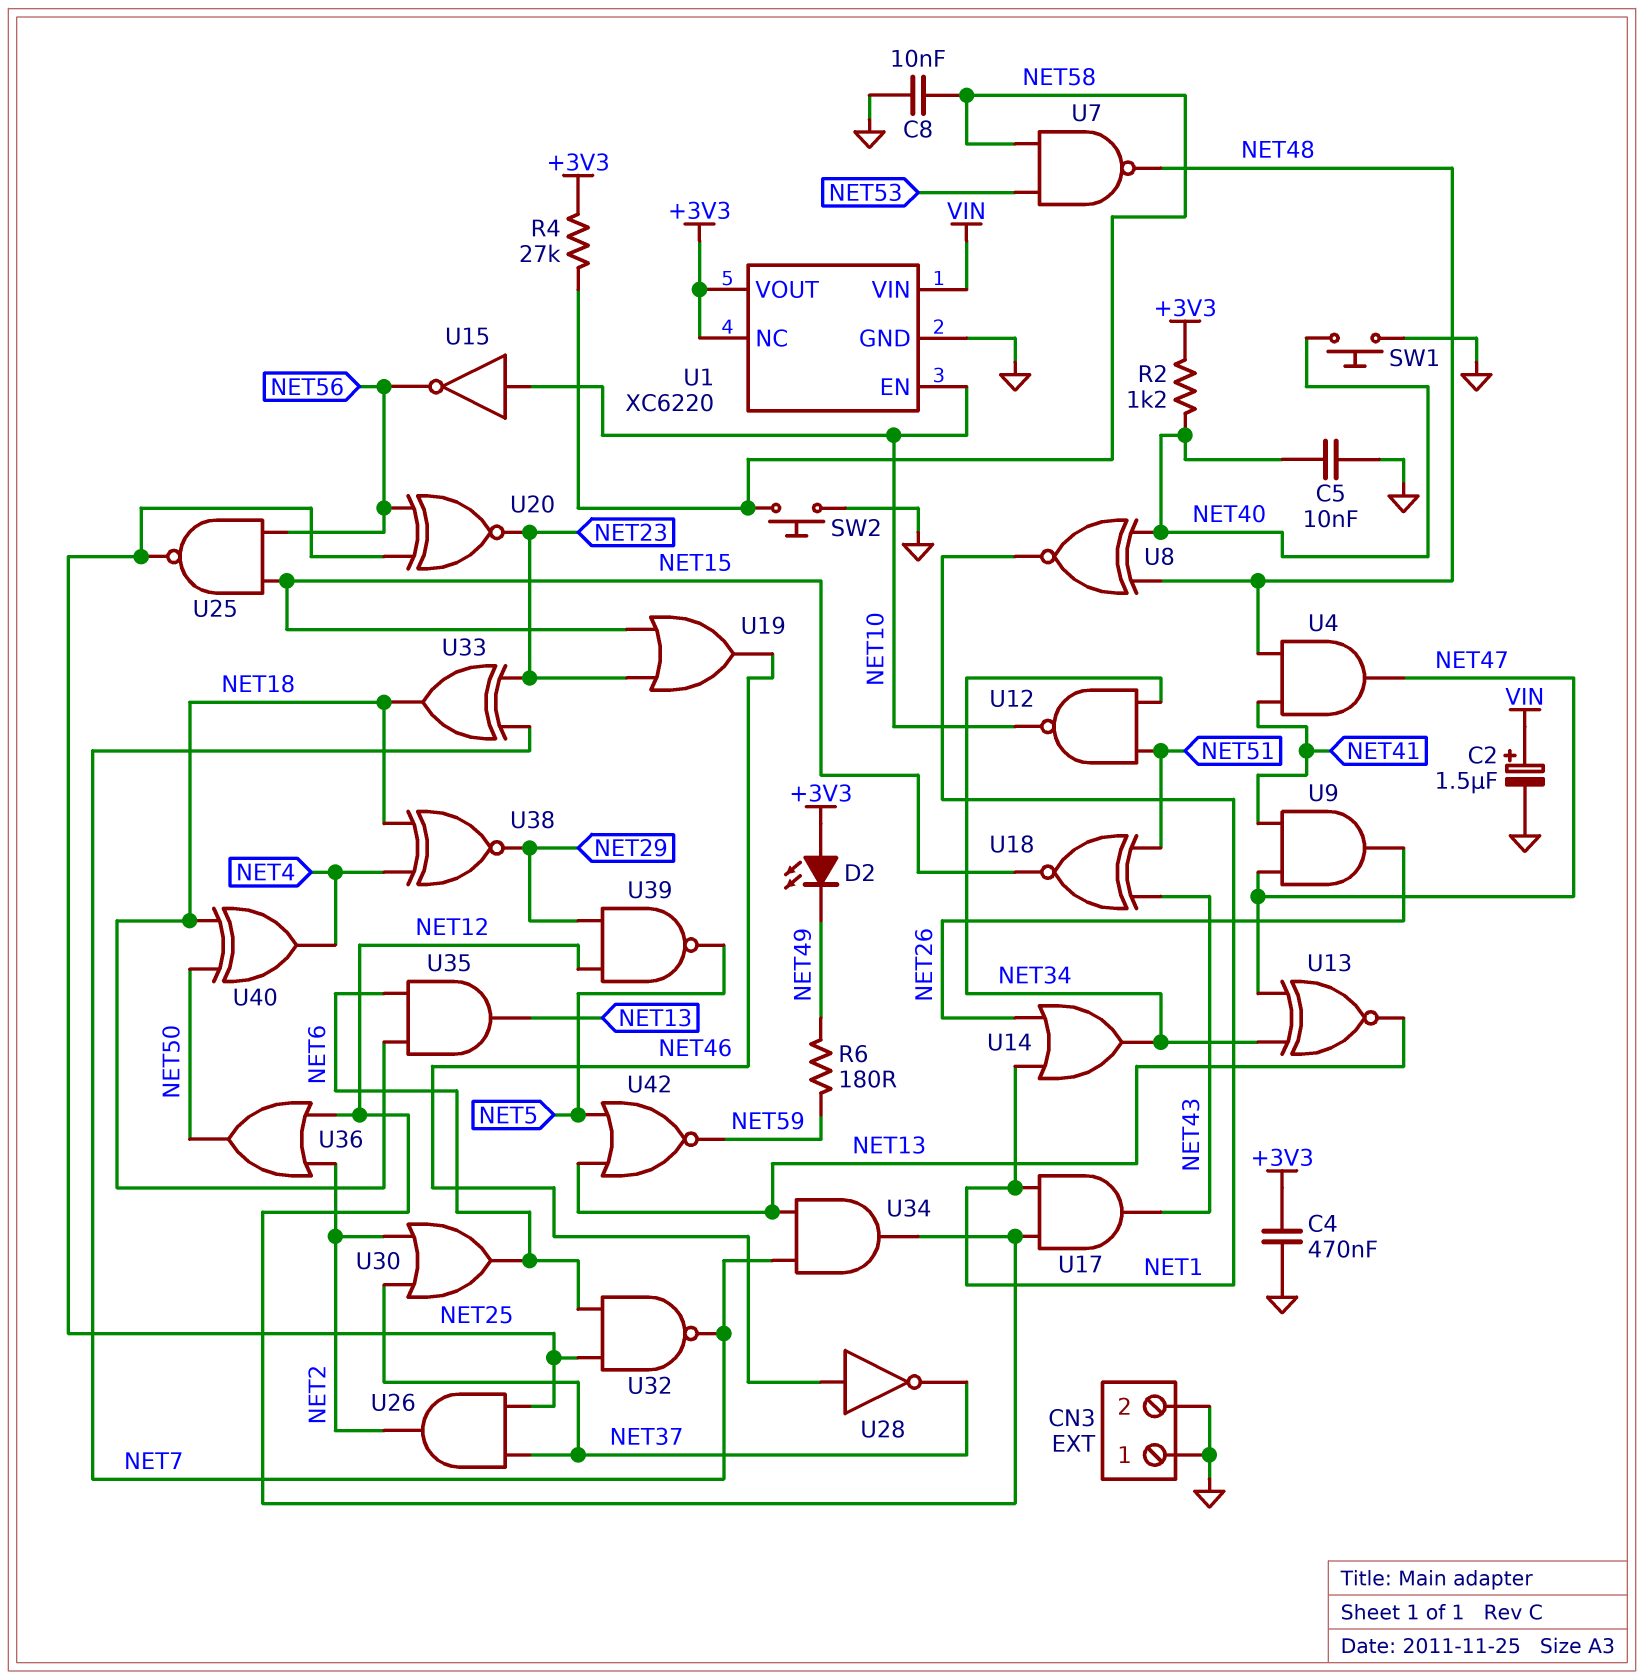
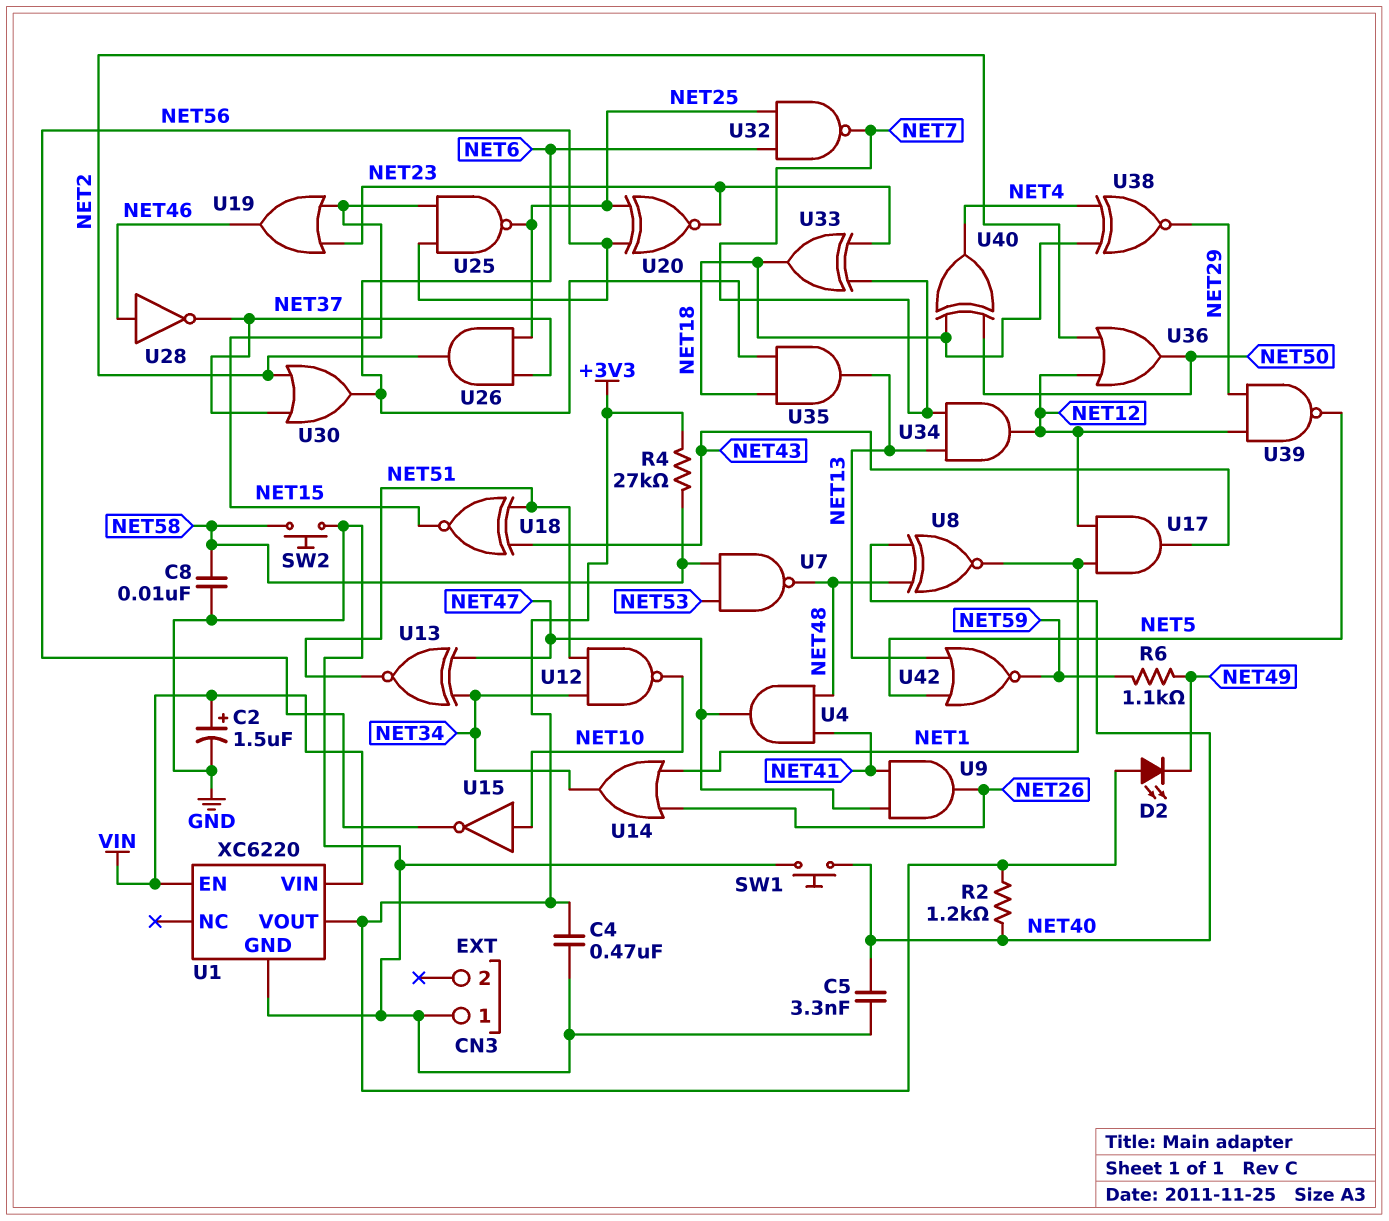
C5: 10nF (GND, NET40) -> 3.3nF (GND, NET40)
CN3 pin 2: GND -> none
R6: 180 (NET49, NET59) -> 1.1k (NET49, NET59)
U1 pin EN: NET10 -> VIN
U1 pin NC: +3V3 -> none
U13: XNOR (in NET34, in NET47, out NET13) -> XNOR (in NET34, in NET47, out NET51)

